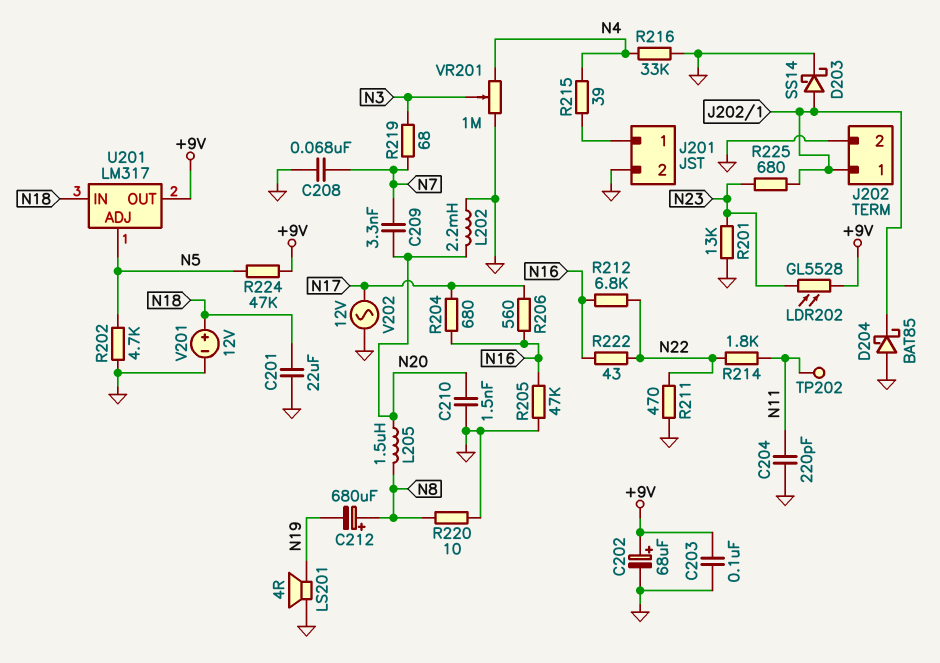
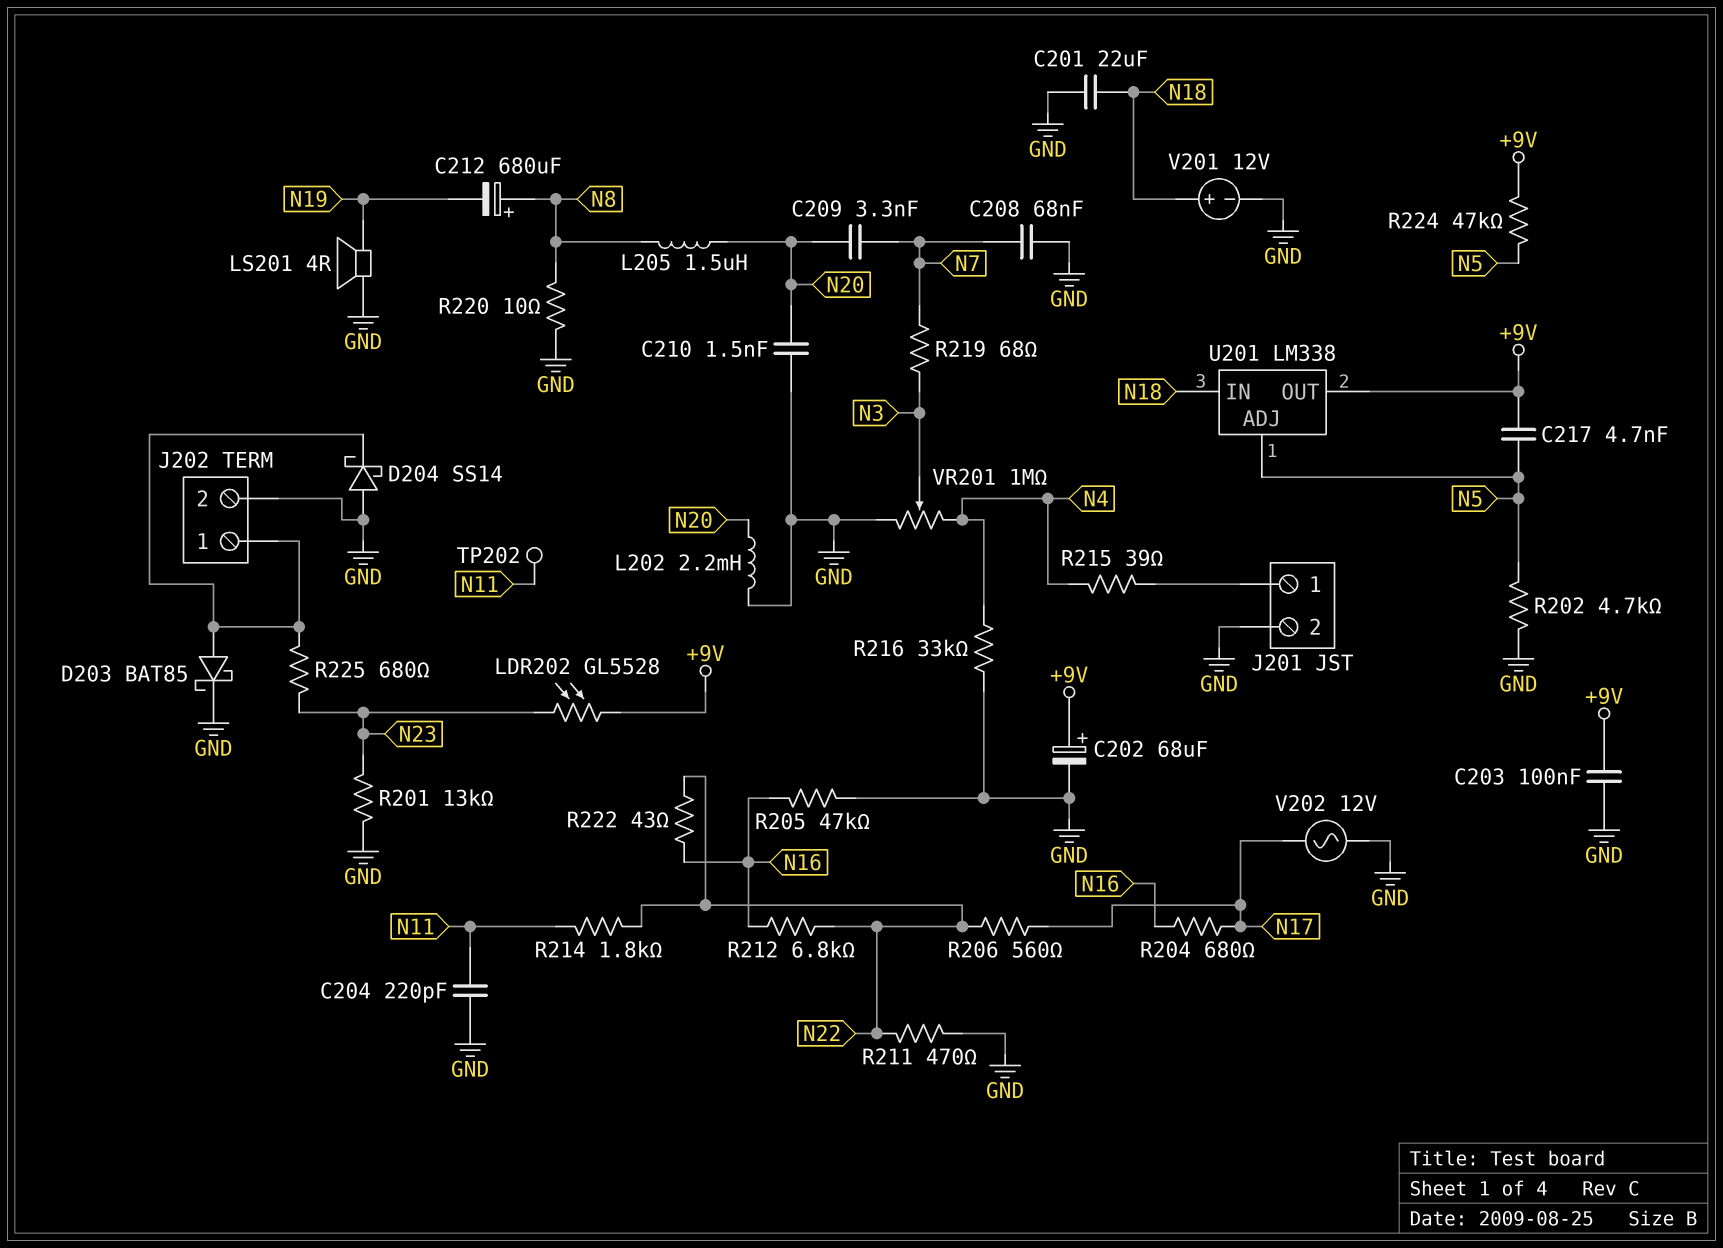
C217: none -> 4.7nF (+9V, N5)
D203: schottky SS14 (A J202/1, K GND) -> schottky BAT85 (A J202/1, K GND)
D204: schottky BAT85 (A GND, K J202/1) -> schottky SS14 (A GND, K J202/1)
R206: 560 (N16, N17) -> 560 (N17, N22)
U201: LM317 -> LM338

